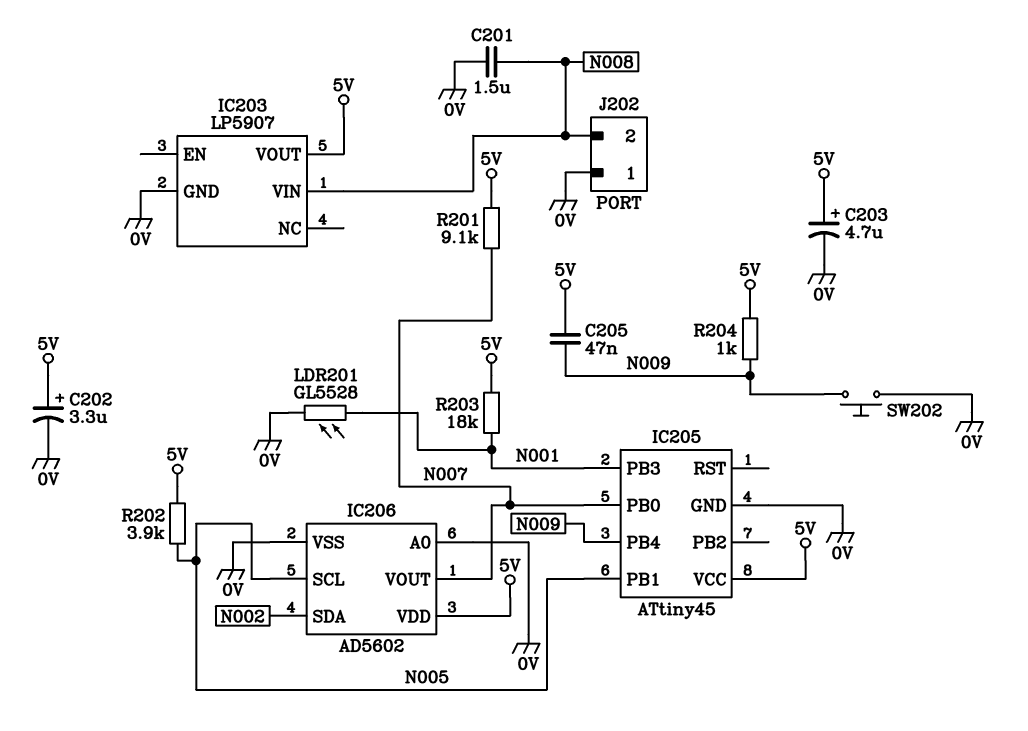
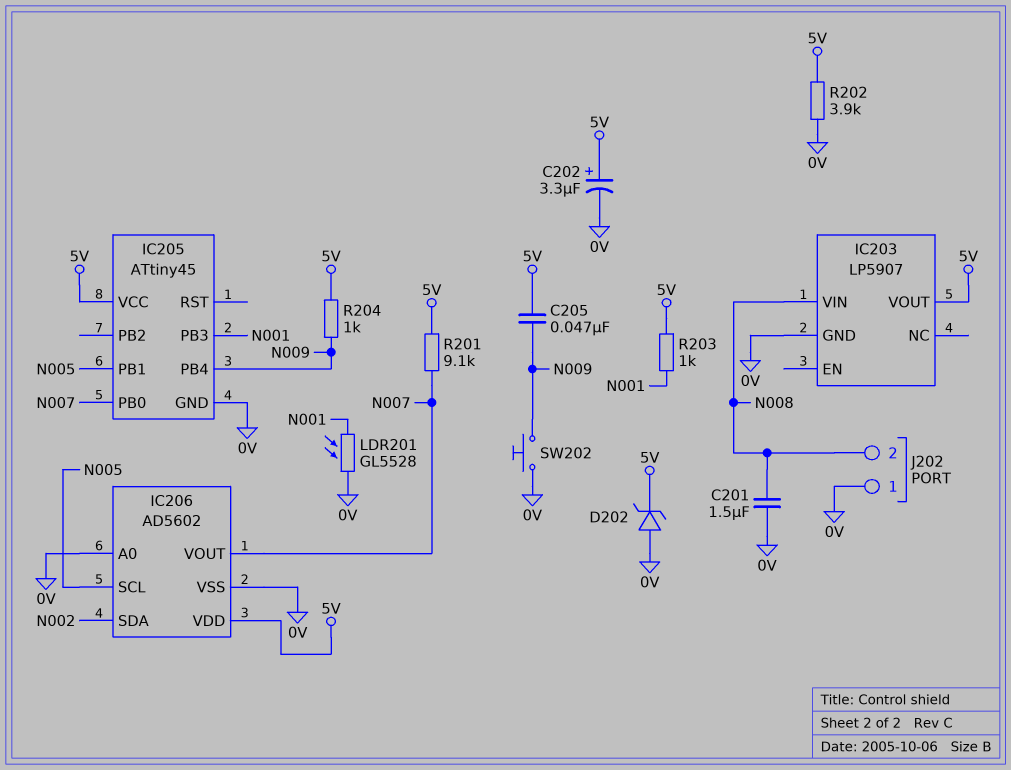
C203: 4.7uF (plus 5V, minus 0V) -> none
D202: none -> zener (A 0V, K 5V)
R202: 3.9k (5V, N005) -> 3.9k (0V, 5V)
R203: 18k (5V, N001) -> 1k (5V, N001)

